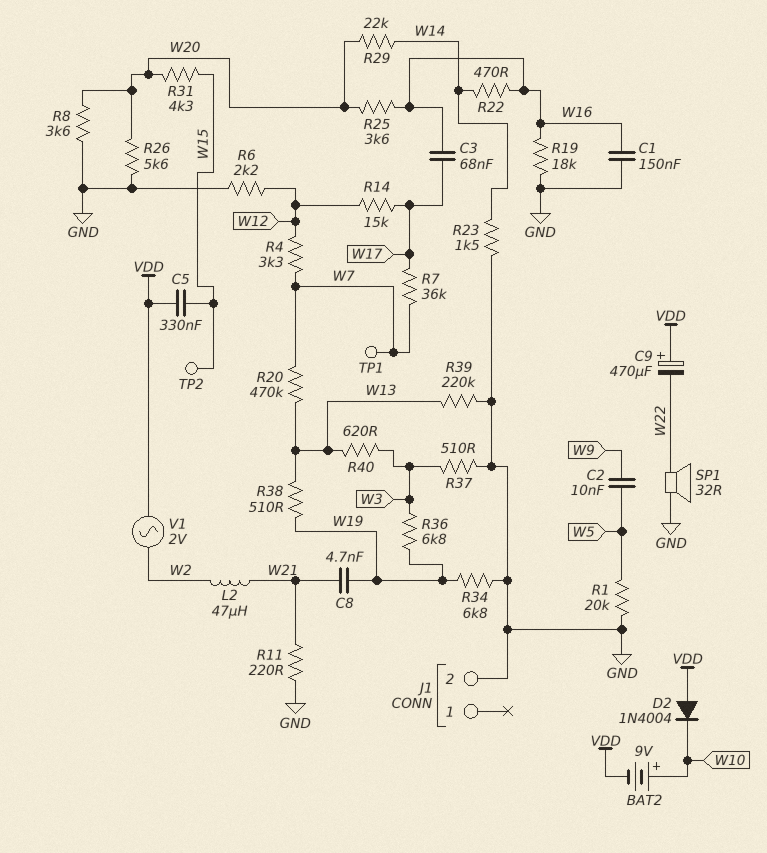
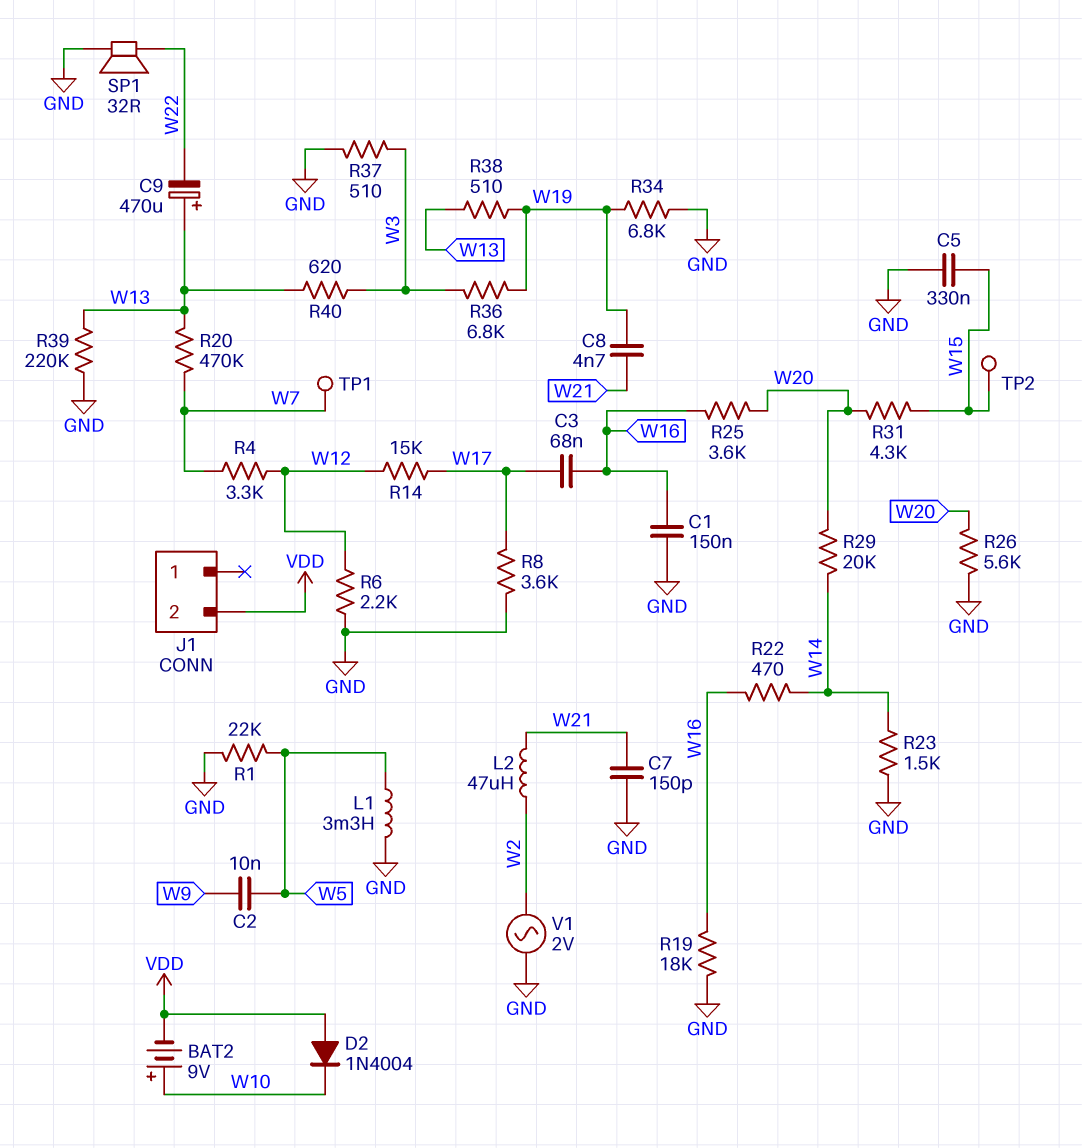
C5: 330nF (VDD, W15) -> 330nF (GND, W15)
C7: none -> 150pF (GND, W21)
C9: 470uF (plus VDD, minus W22) -> 470uF (plus W13, minus W22)
J1 pin 2: GND -> VDD
L1: none -> 3.3mH (GND, W5)
R1: 20k (GND, W5) -> 22k (GND, W5)
R7: 36k (W7, W17) -> none
R8: 3.6k (GND, W20) -> 3.6k (GND, W17)
R11: 220 (GND, W21) -> none
R29: 22k (W14, W20) -> 20k (W14, W20)
V1: AC 2V (VDD, W2) -> AC 2V (GND, W2)

